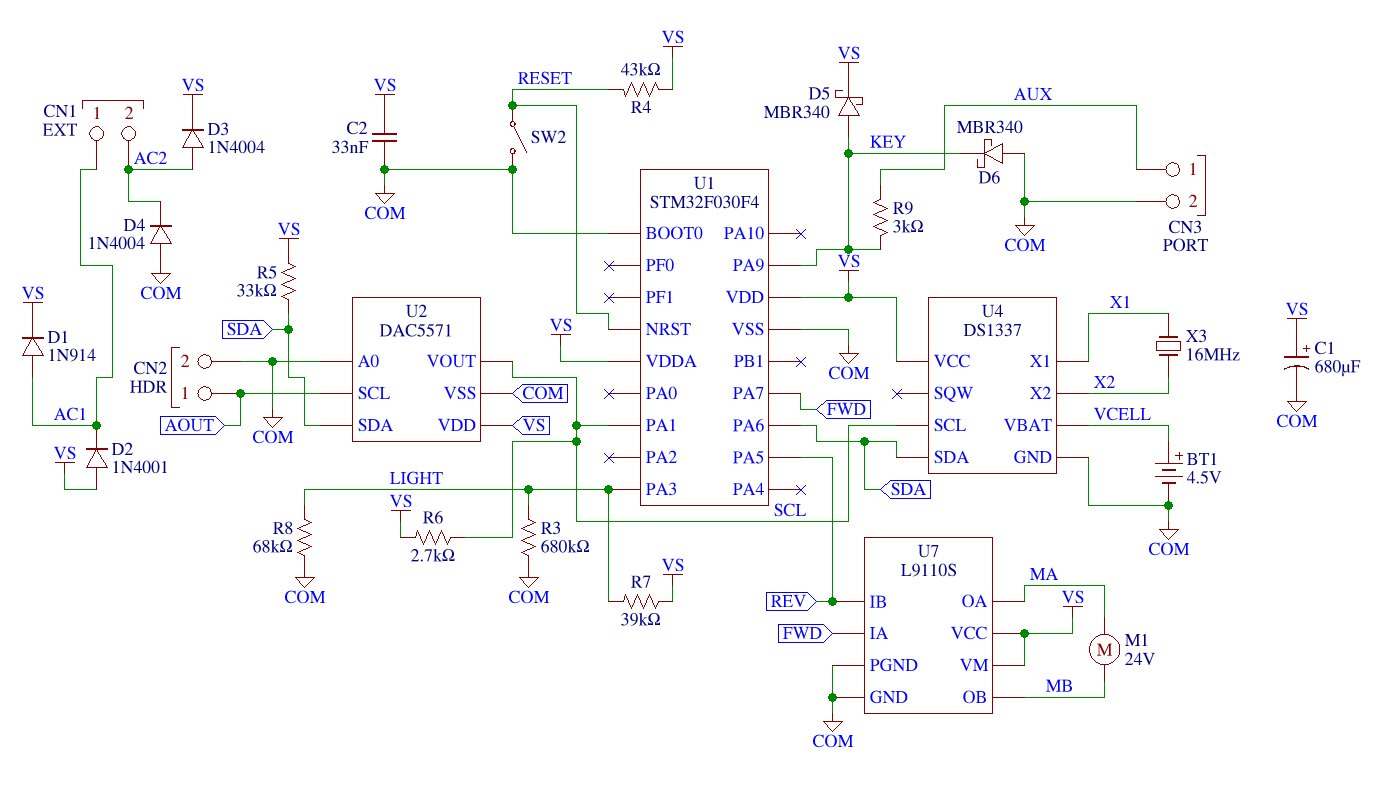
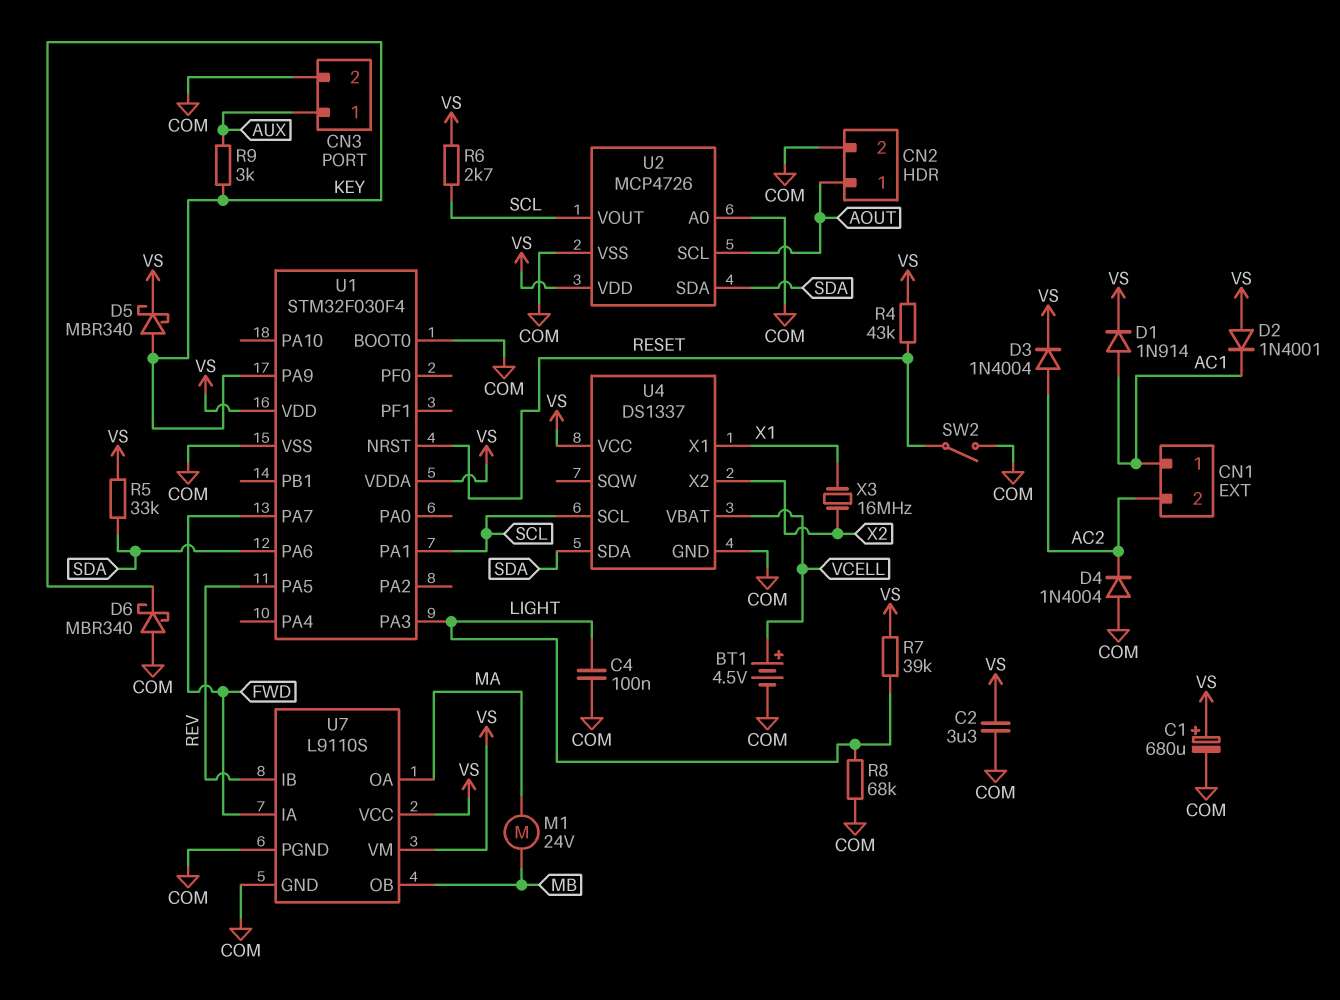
C2: 33nF (COM, VS) -> 3.3uF (COM, VS)
C4: none -> 100nF (COM, LIGHT)
R3: 680k (COM, LIGHT) -> none
U2: DAC5571 -> MCP4726

